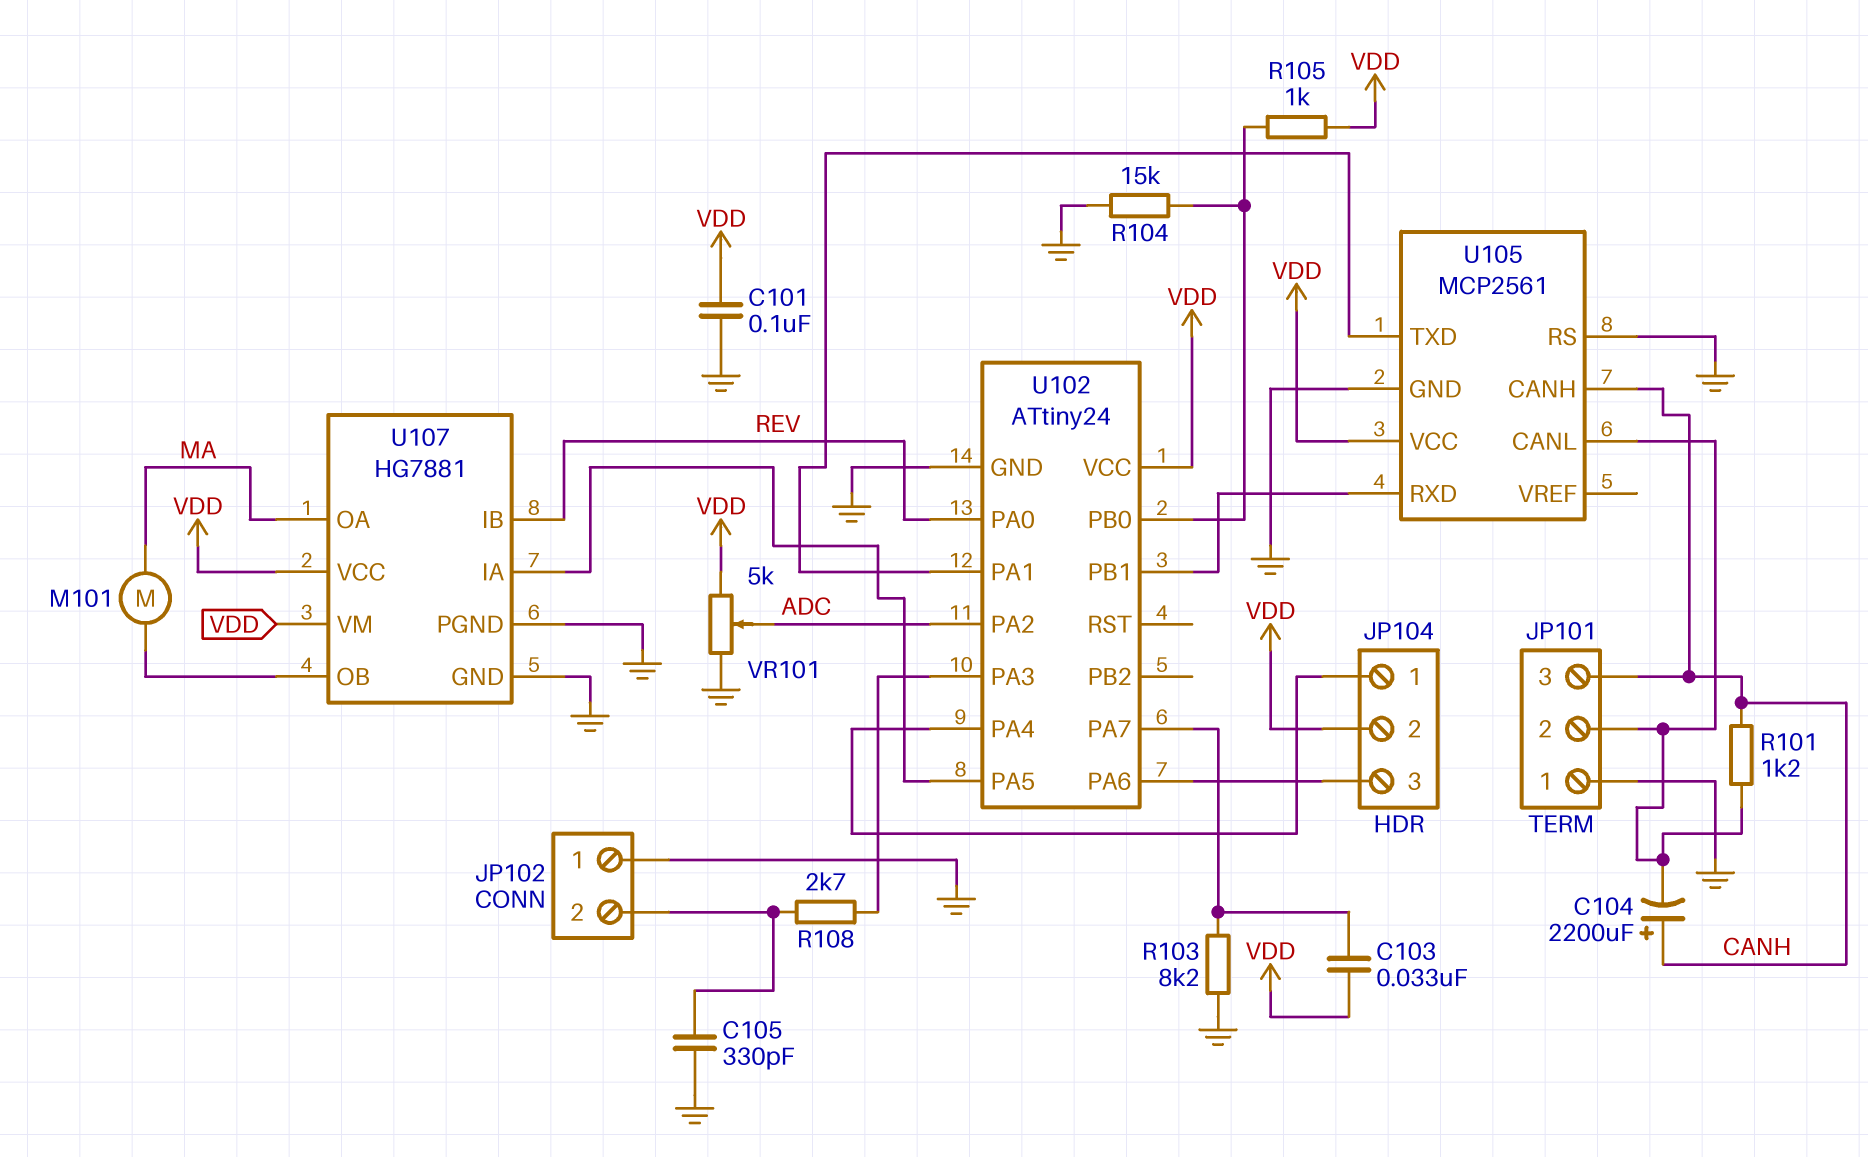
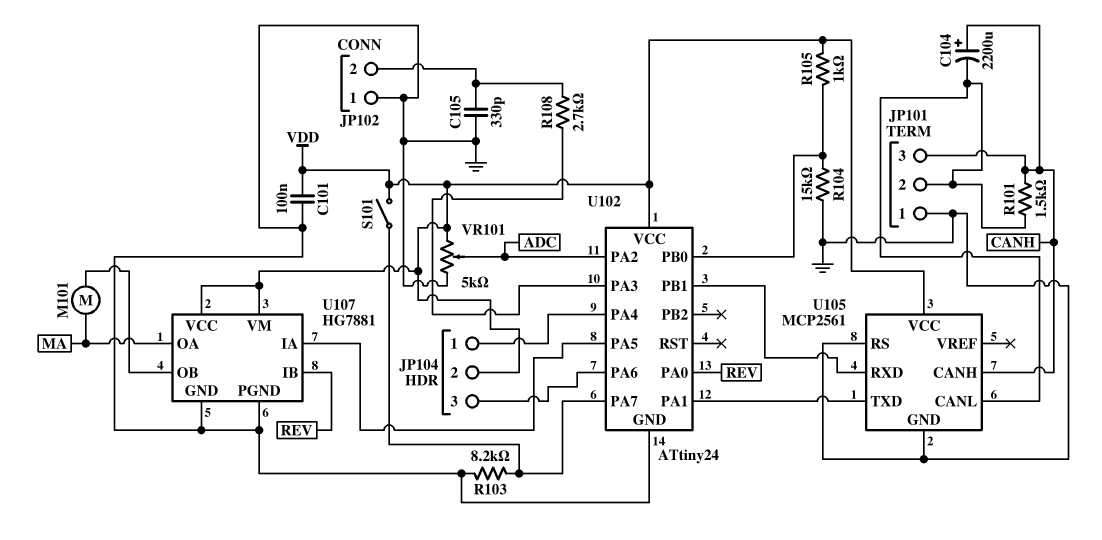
C103: 33nF (U102/PA7, VDD) -> none
R101: 1.2k (CANH, JP101/2) -> 1.5k (CANH, JP101/2)
S101: none -> switch (U102/PA7, VDD)

